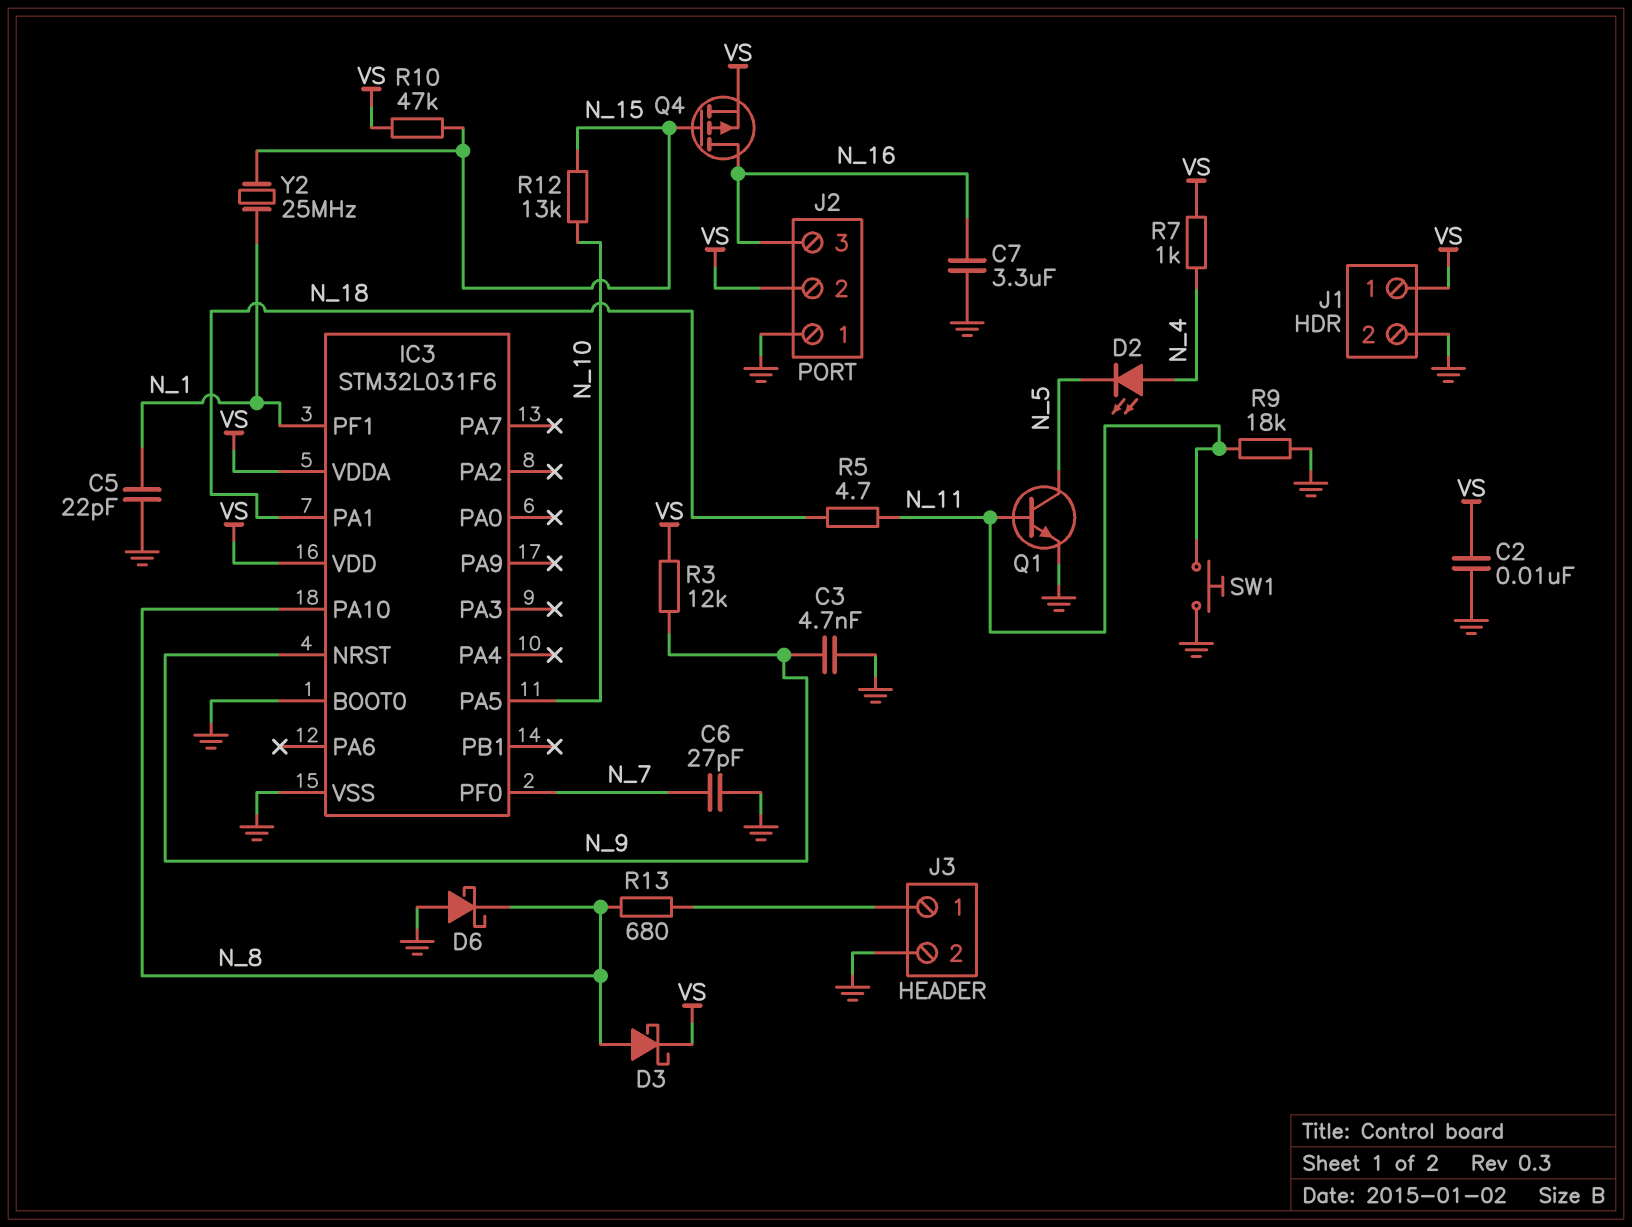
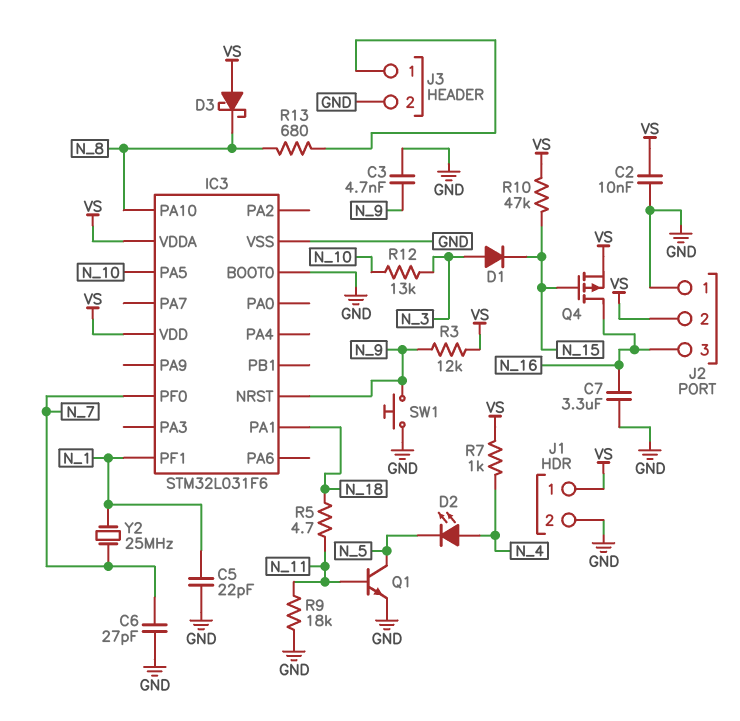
D1: none -> diode (A N_3, K N_15)
D3: schottky (A N_8, K VS) -> schottky (A VS, K N_8)
D6: schottky (A GND, K N_8) -> none
R12: 13k (N_10, N_15) -> 13k (N_3, N_10)
SW1: button (GND, N_11) -> button (GND, N_9)
Y2: 25MHz (N_1, N_15) -> 25MHz (N_1, N_7)

